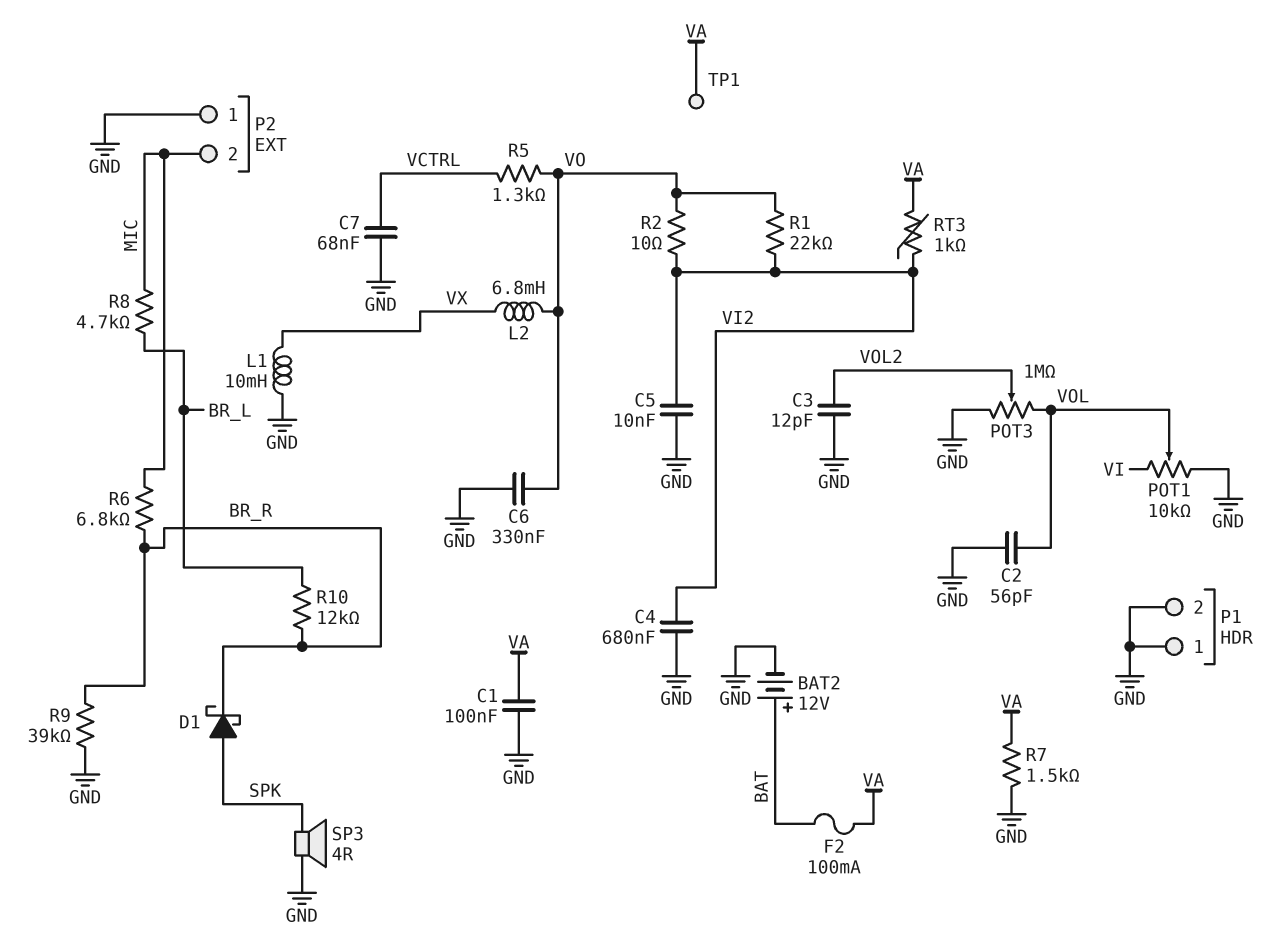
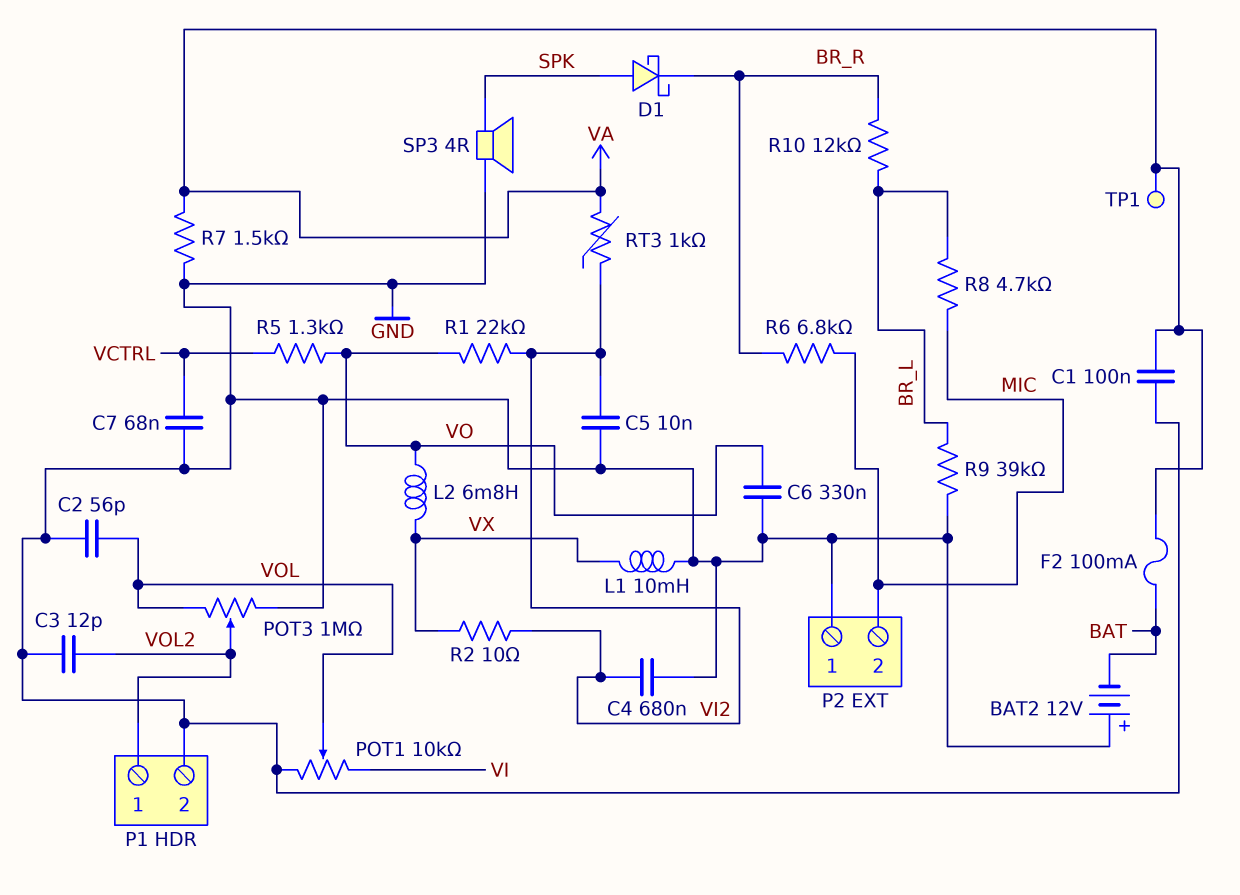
BAT2: 12V (plus BAT, minus GND) -> 12V (plus GND, minus BAT)
P1 pin 1: GND -> VOL2
R2: 10 (VI2, VO) -> 10 (VI2, VX)
R9: 39k (BR_R, GND) -> 39k (BR_L, GND)

